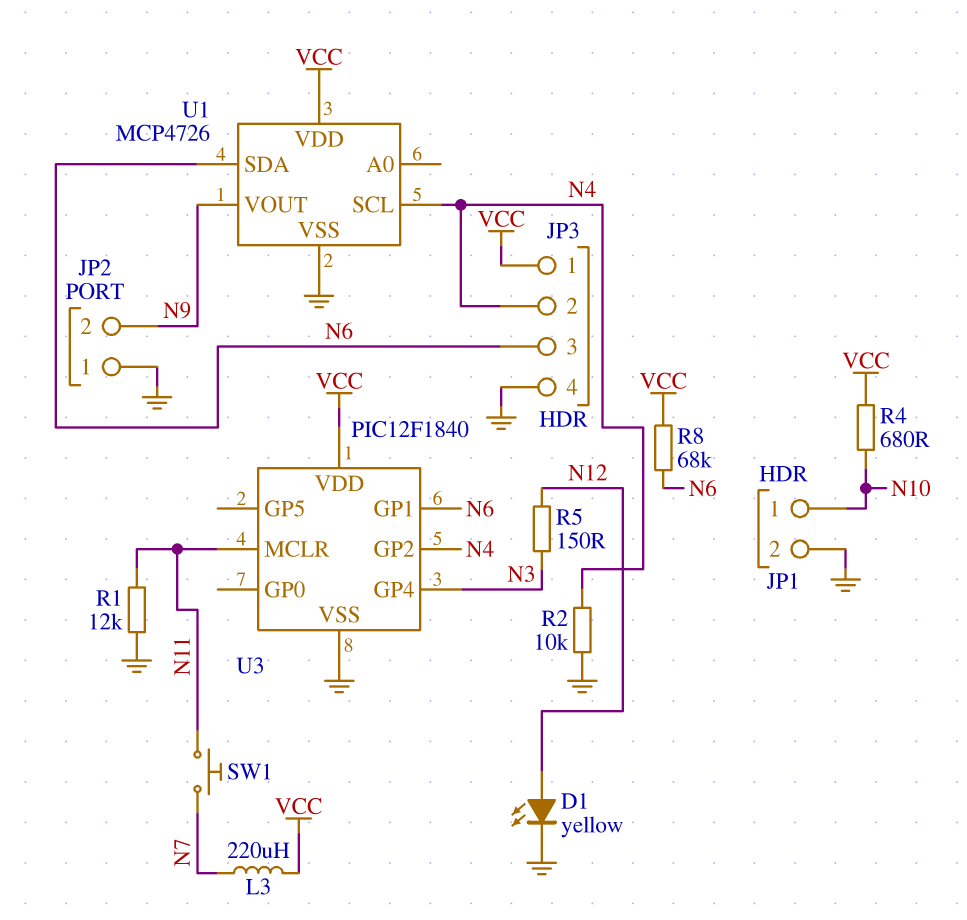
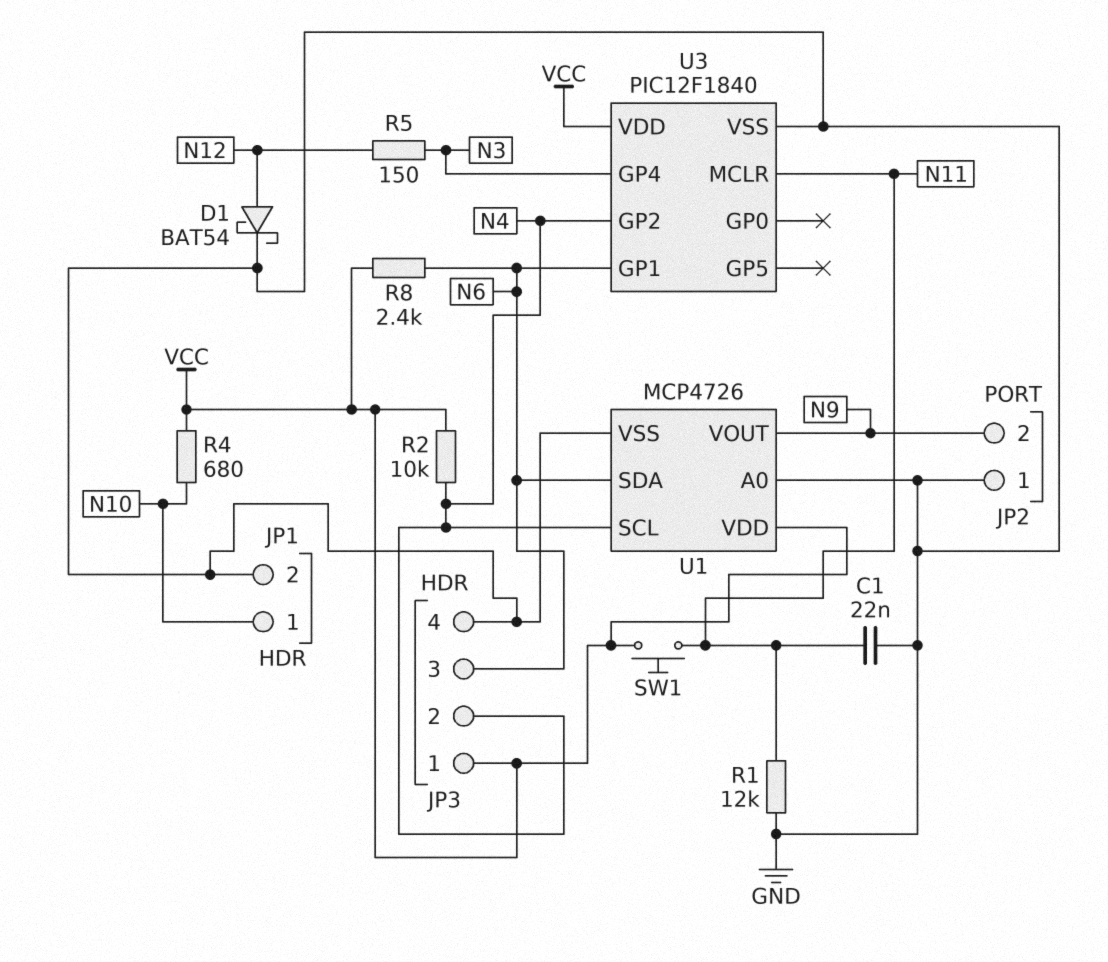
C1: none -> 22nF (GND, N11)
D1: LED yellow (A N12, K GND) -> schottky BAT54 (A N12, K GND)
L3: 220uH (N7, VCC) -> none
R2: 10k (GND, N4) -> 10k (N4, VCC)
R8: 68k (N6, VCC) -> 2.4k (N6, VCC)
SW1: button (N7, N11) -> button (N11, VCC)
U1 pin A0: none -> GND

